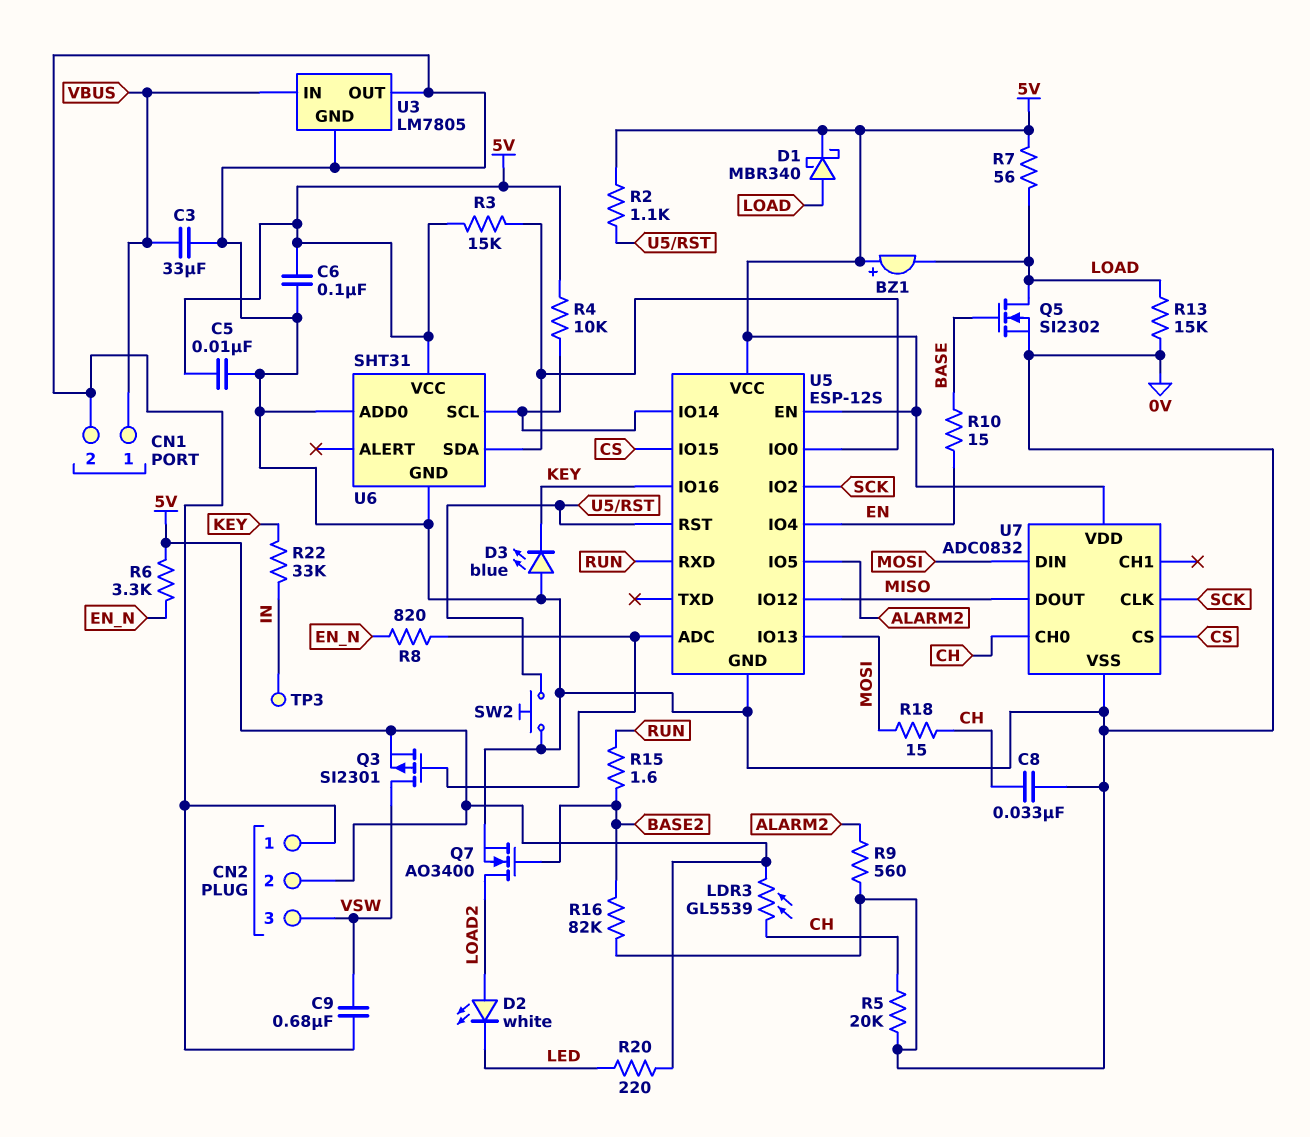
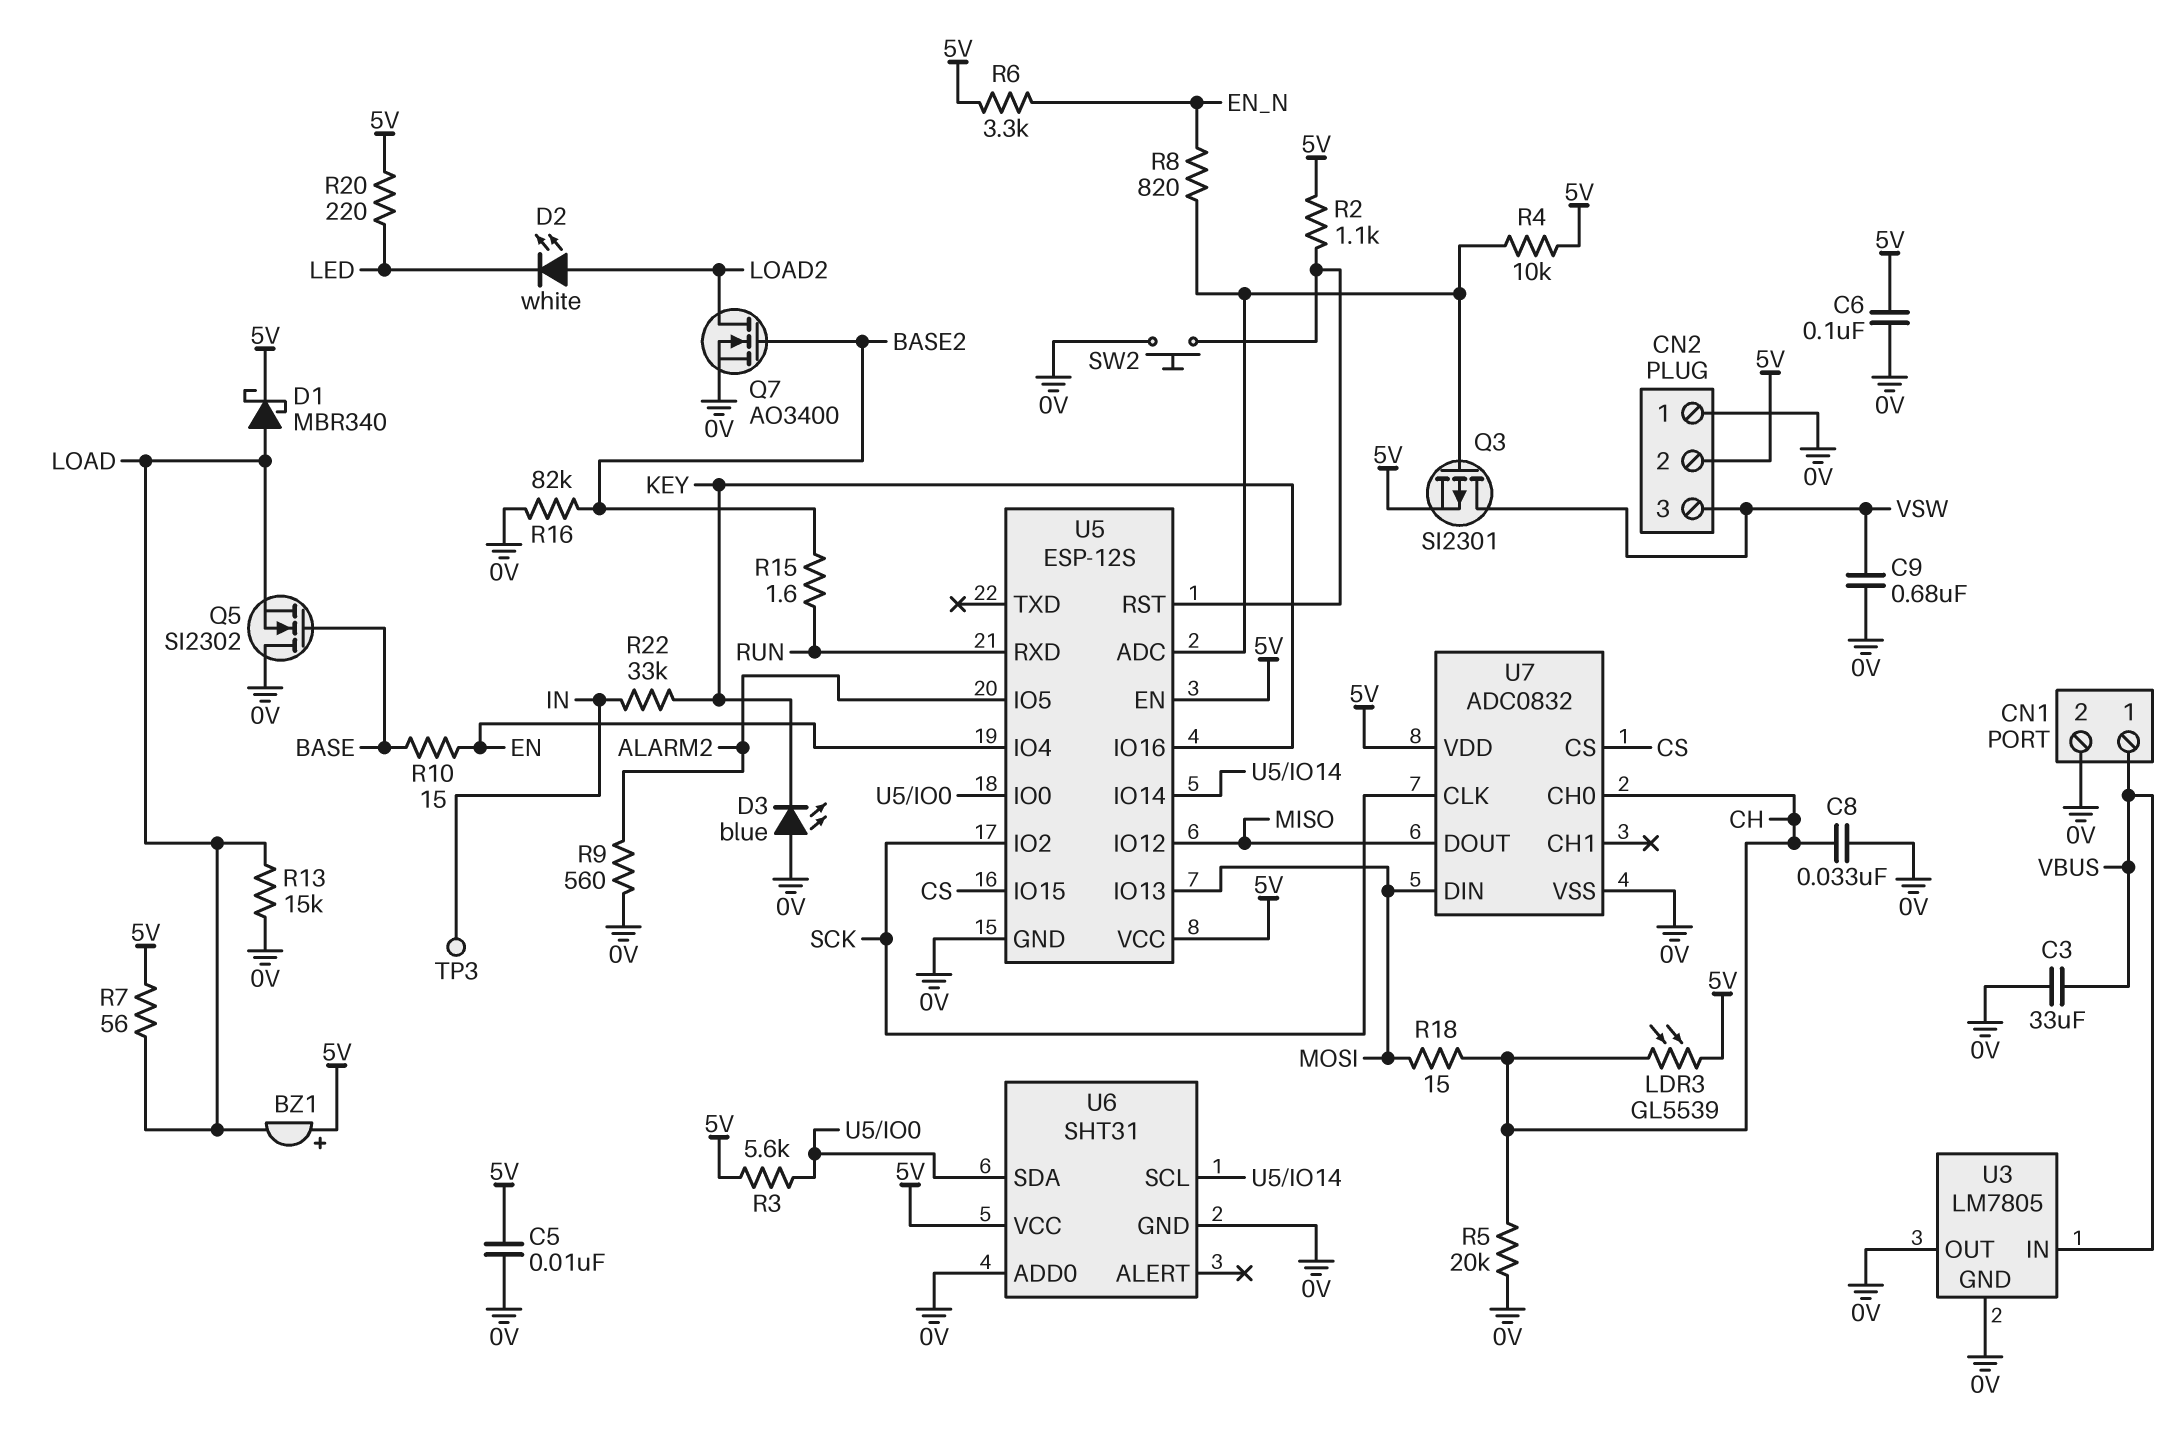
Q5: NMOS SI2302 (G BASE, D LOAD, S 0V) -> NMOS SI2302 (G BASE, D 0V, S LOAD)
R3: 15k (5V, U5/IO0) -> 5.6k (5V, U5/IO0)
R4: 10k (5V, U5/IO14) -> 10k (5V, U5/ADC)

